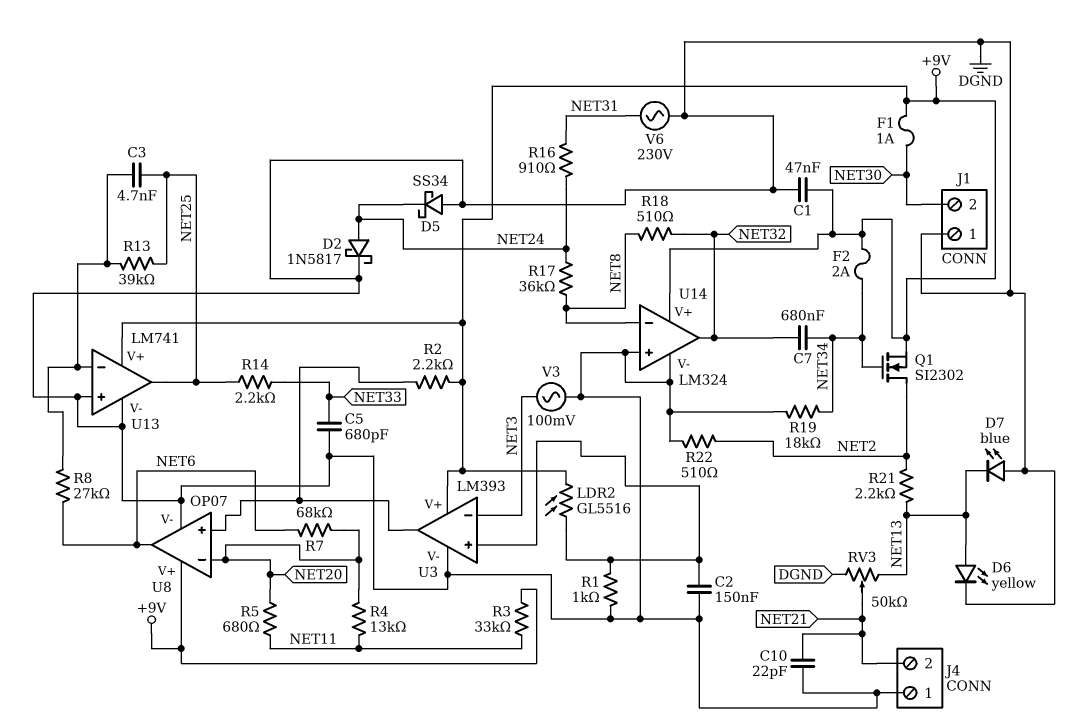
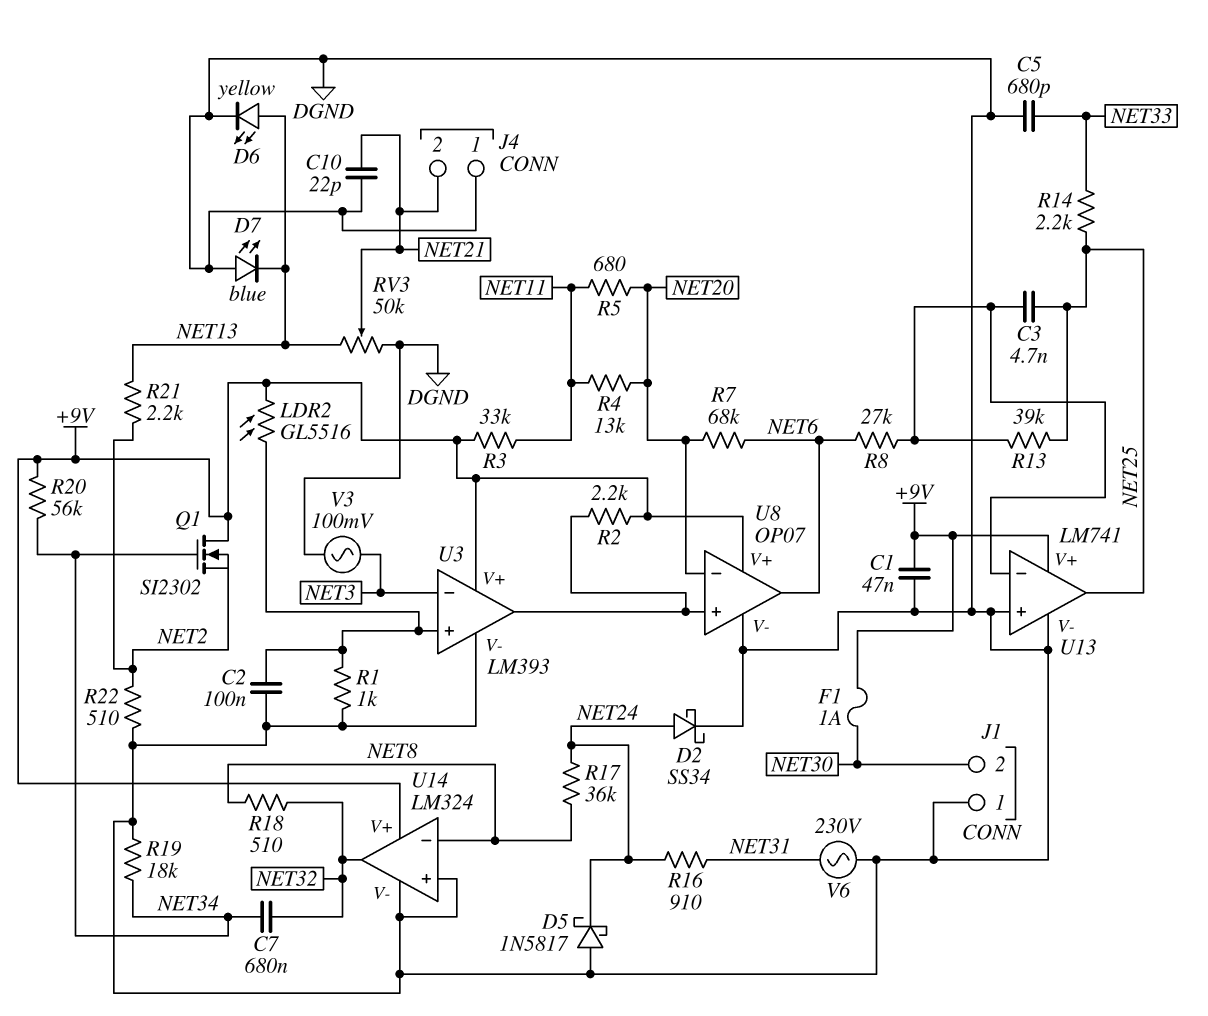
C2: 150nF (DGND, U3/in+) -> 100nF (DGND, U3/in+)
D2: schottky 1N5817 (A NET24, K DGND) -> schottky SS34 (A NET24, K DGND)
D5: schottky SS34 (A DGND, K NET24) -> schottky 1N5817 (A DGND, K NET24)
F2: 2A (+9V, NET34) -> none
Q1: NMOS SI2302 (G NET34, D NET2, S +9V) -> NMOS SI2302 (G NET34, D +9V, S NET2)
R20: none -> 56k (+9V, NET34)

